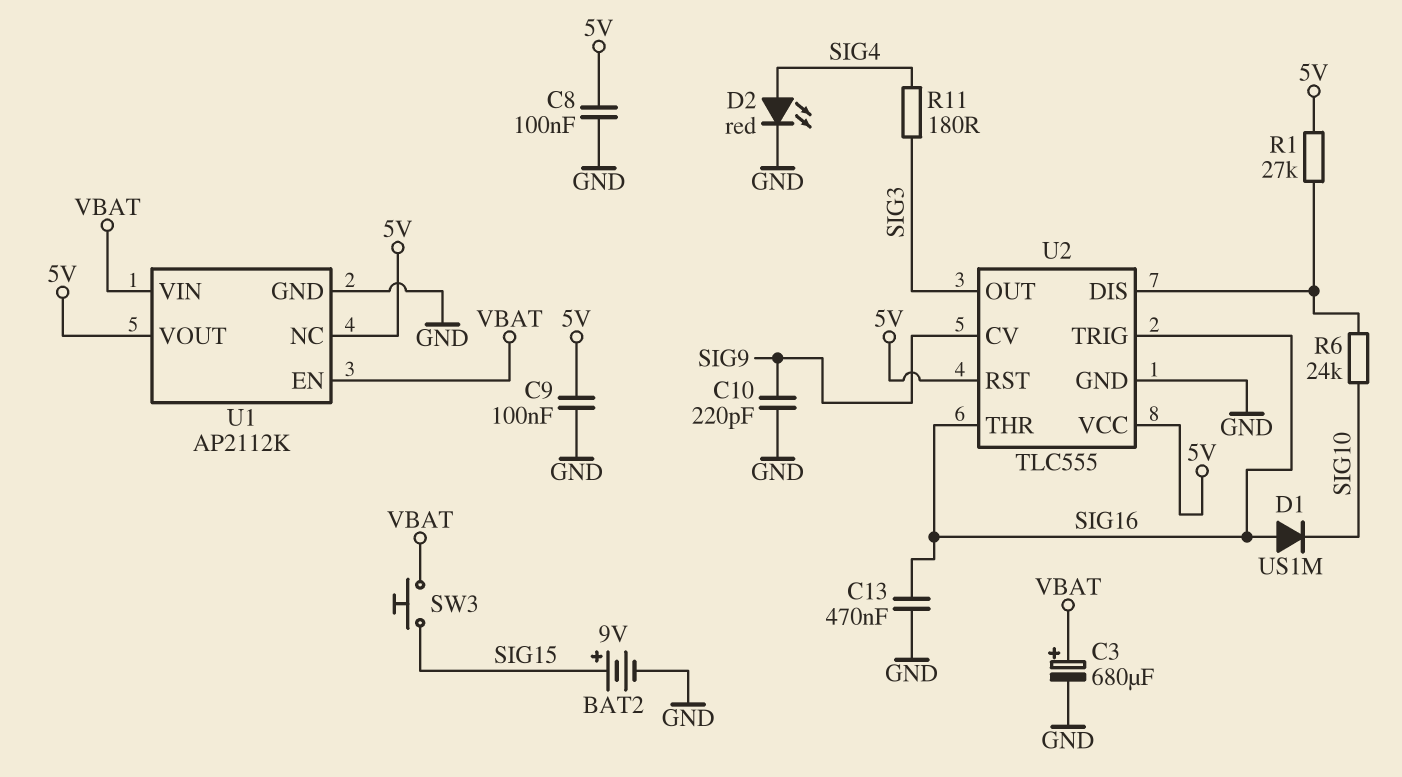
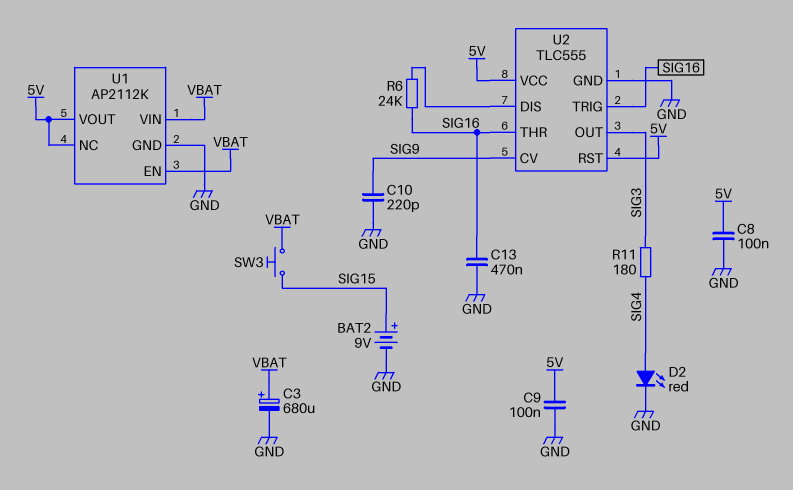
D1: diode US1M (A SIG16, K SIG10) -> none
R1: 27k (5V, U2/DIS) -> none
R6: 24k (SIG10, U2/DIS) -> 24k (SIG16, U2/DIS)

